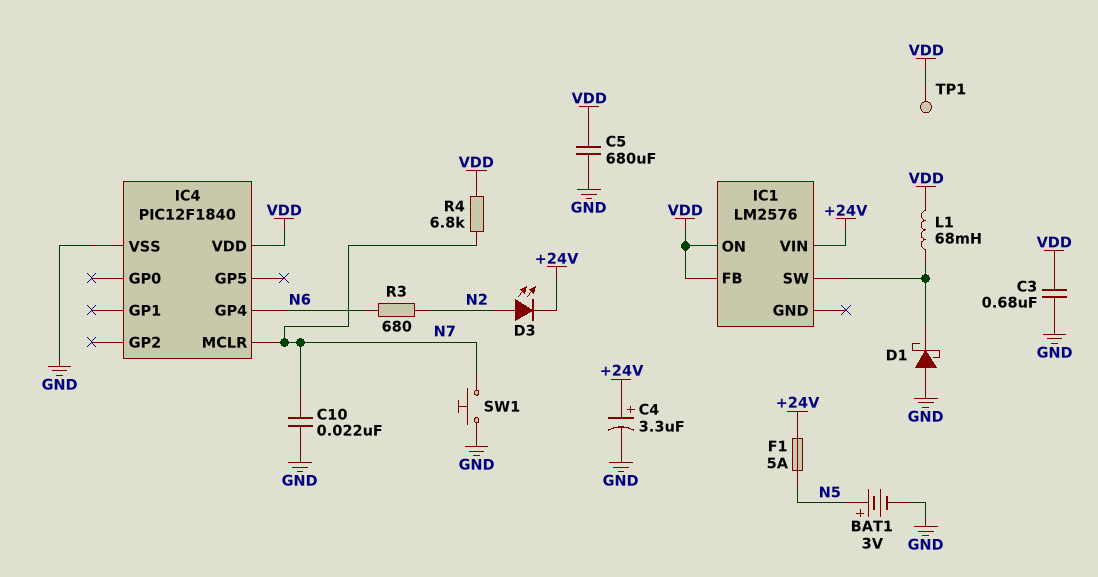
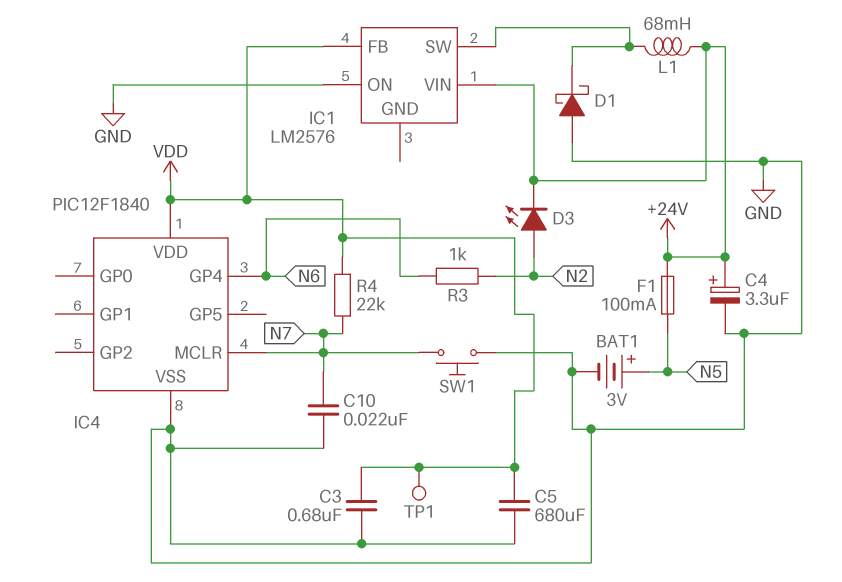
F1: 5A (+24V, N5) -> 100mA (+24V, N5)
IC1 pin ON: VDD -> GND
L1: 68mH (IC1/SW, VDD) -> 68mH (+24V, IC1/SW)
R3: 680 (N2, N6) -> 1k (N2, N6)
R4: 6.8k (N7, VDD) -> 22k (N7, VDD)

